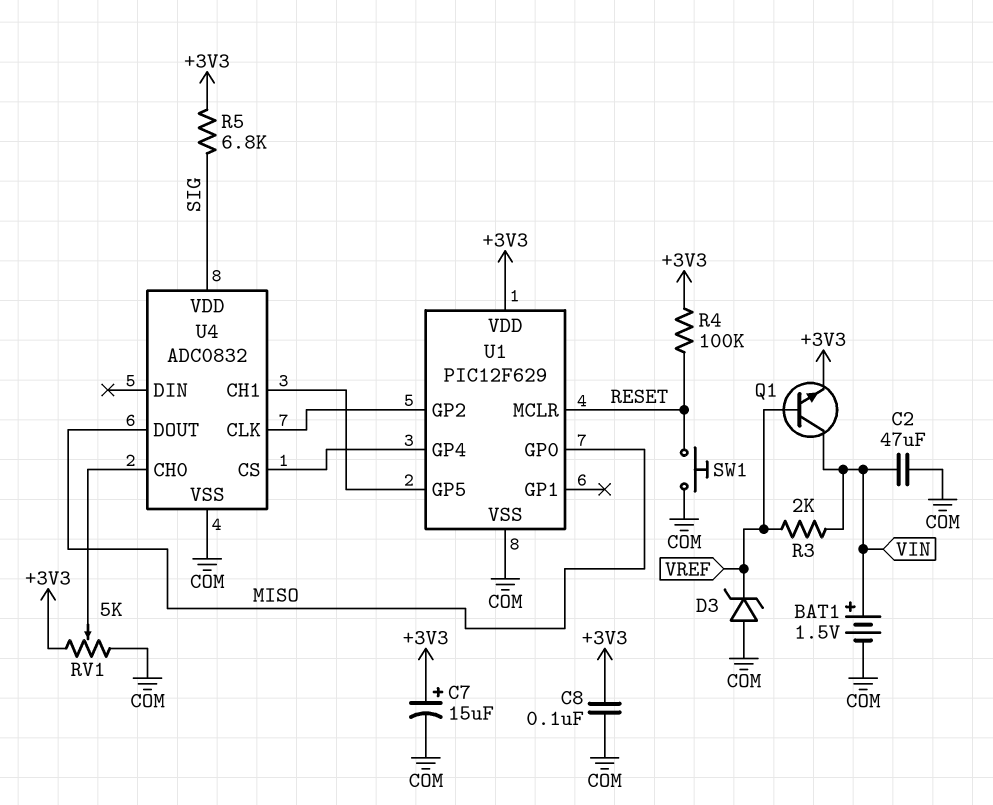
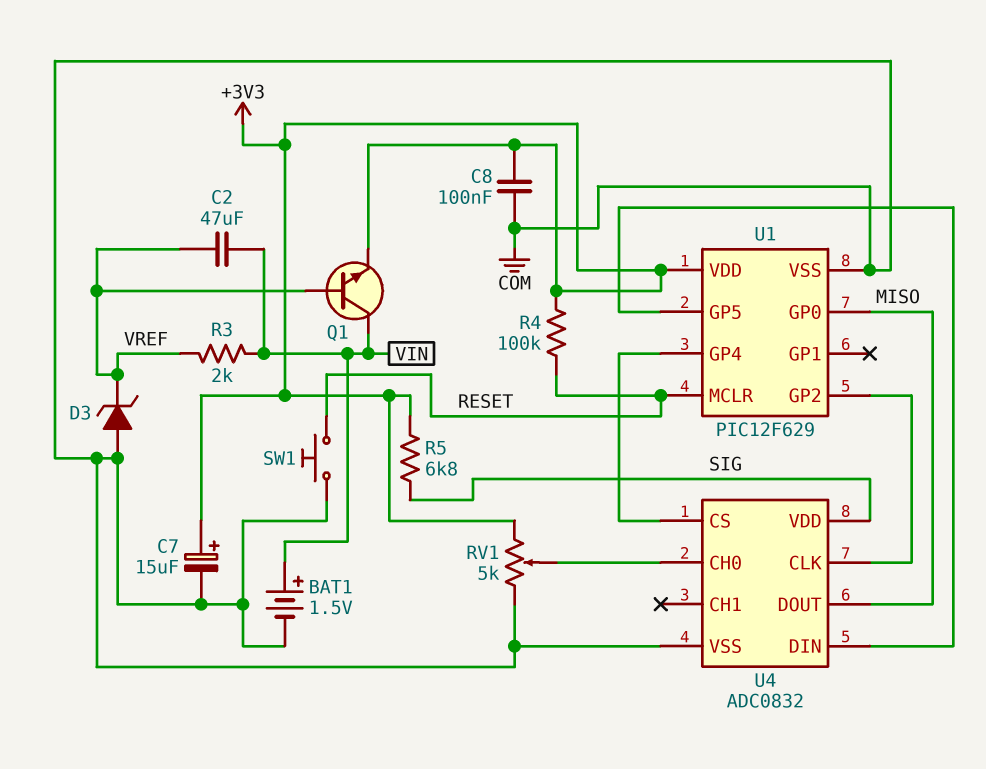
C2: 47uF (COM, VIN) -> 47uF (VIN, VREF)
U4 pin CH1: U1/GP5 -> none
U4 pin DIN: none -> U1/GP5

